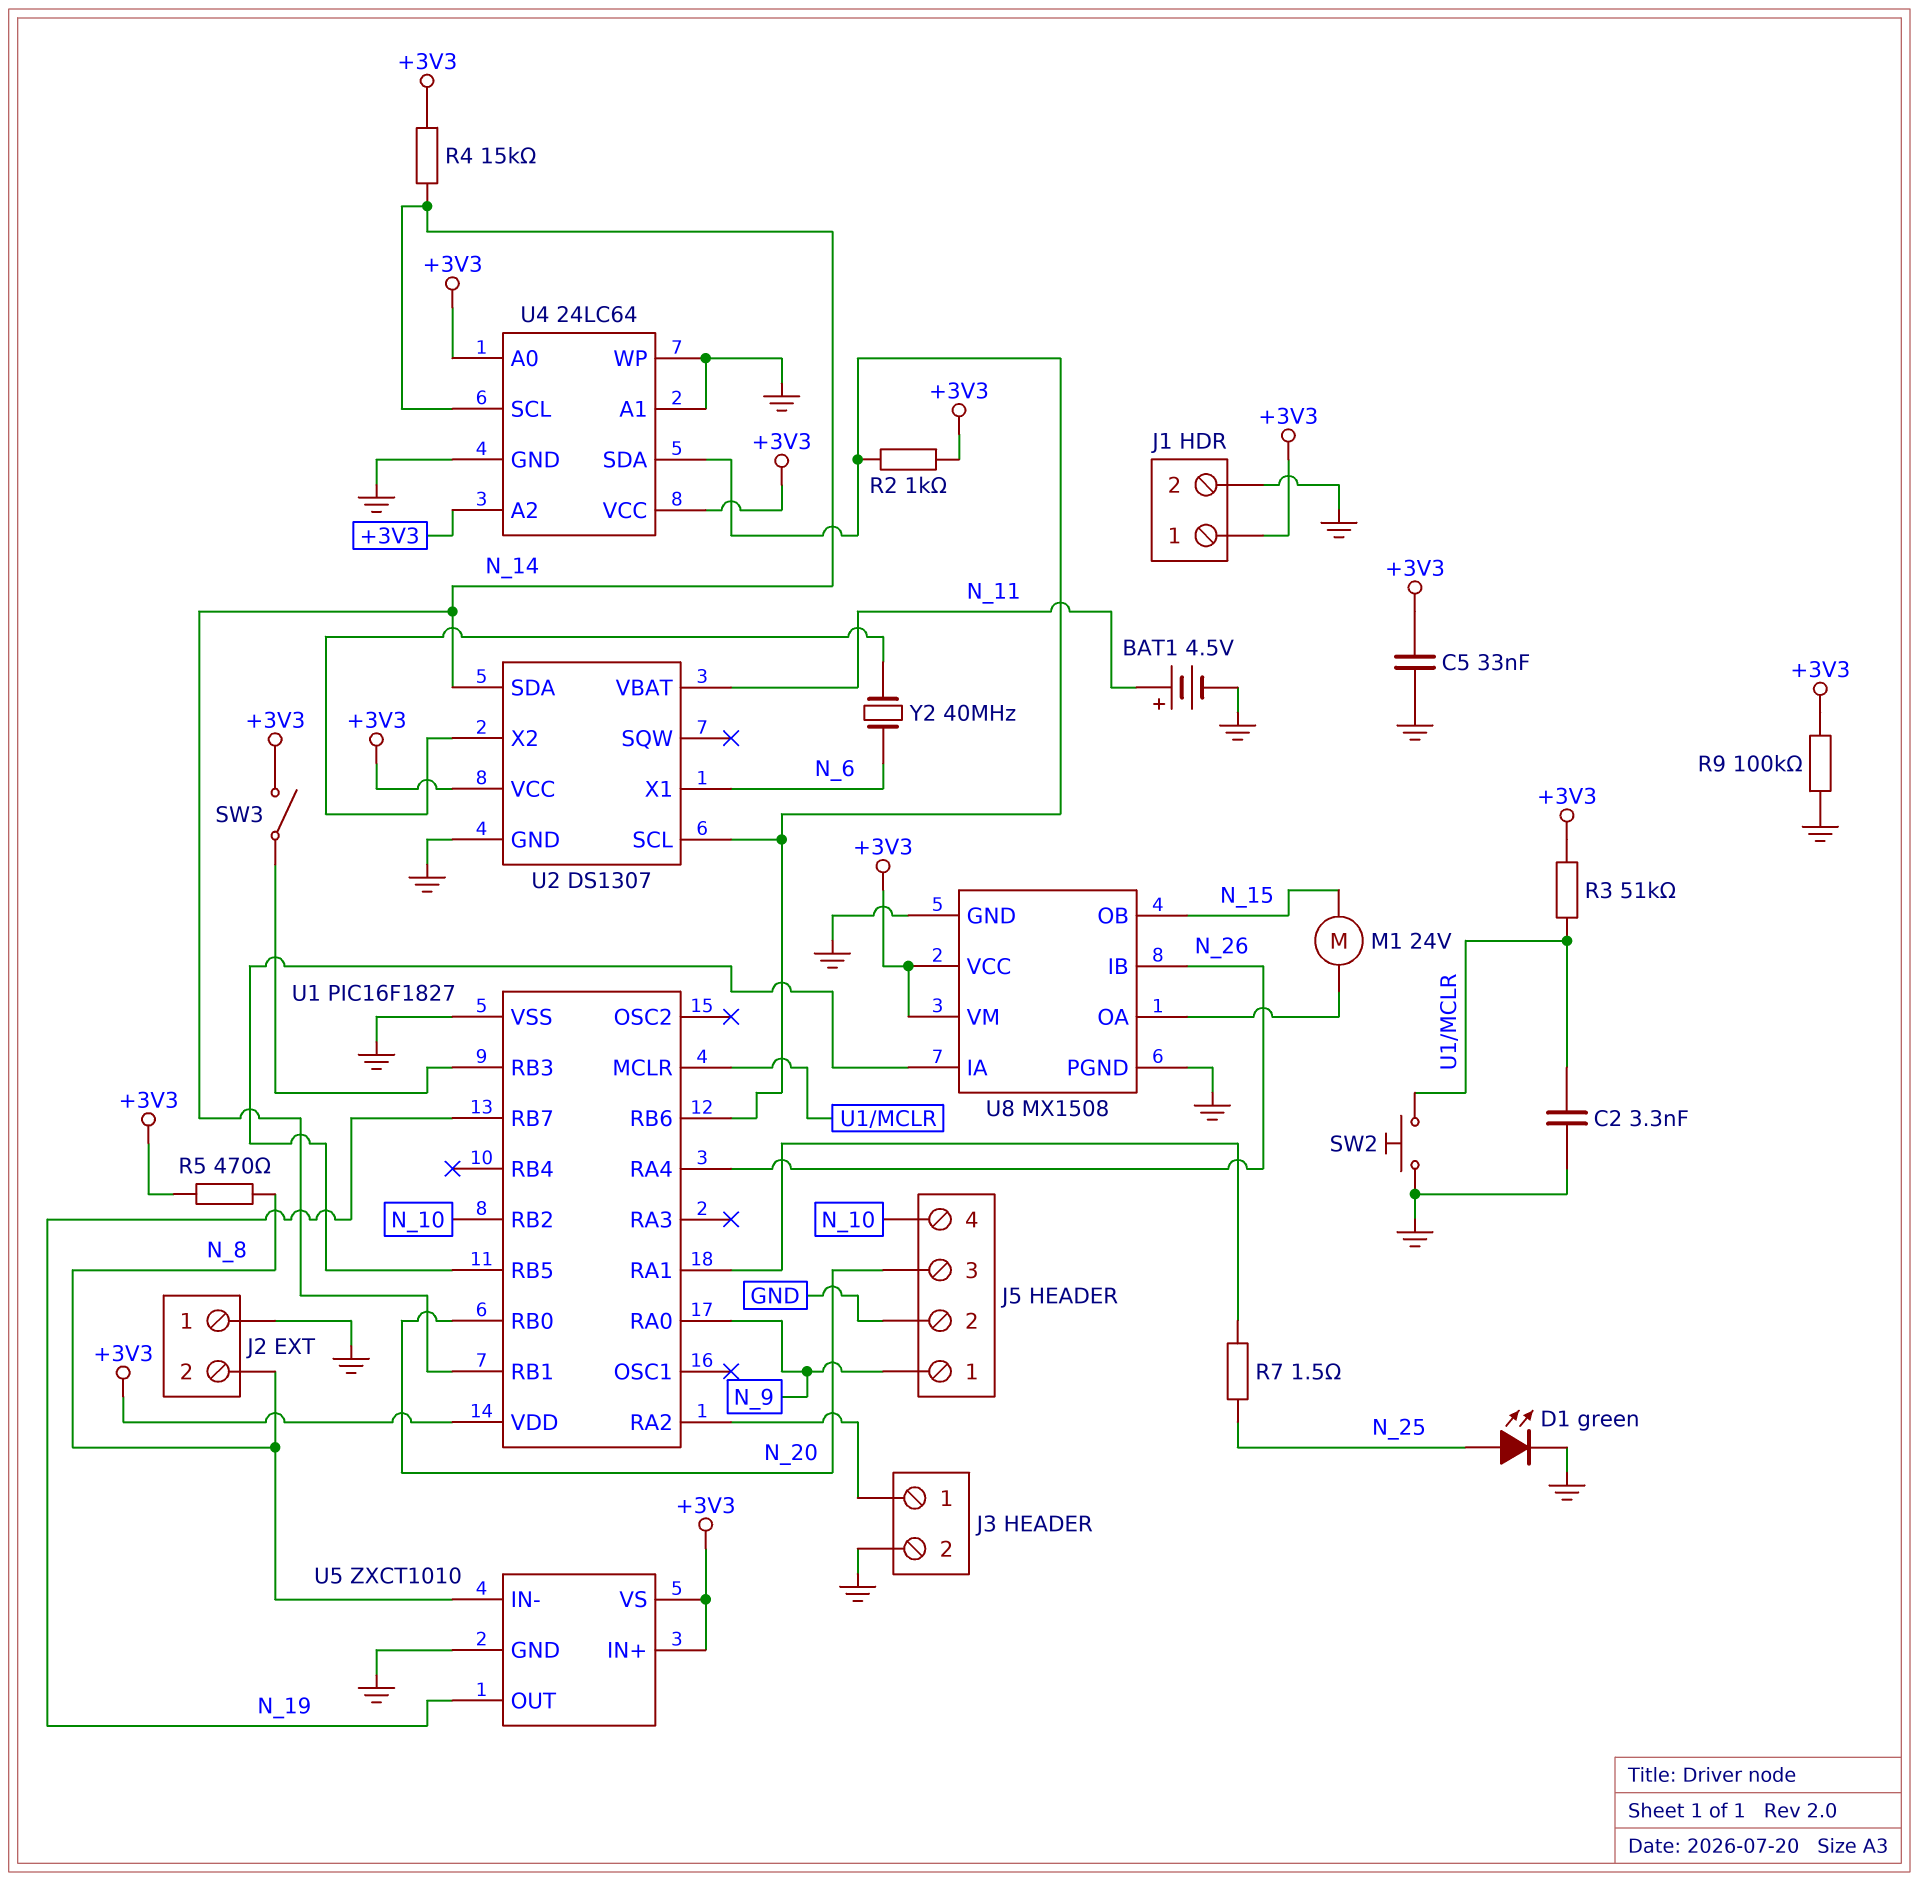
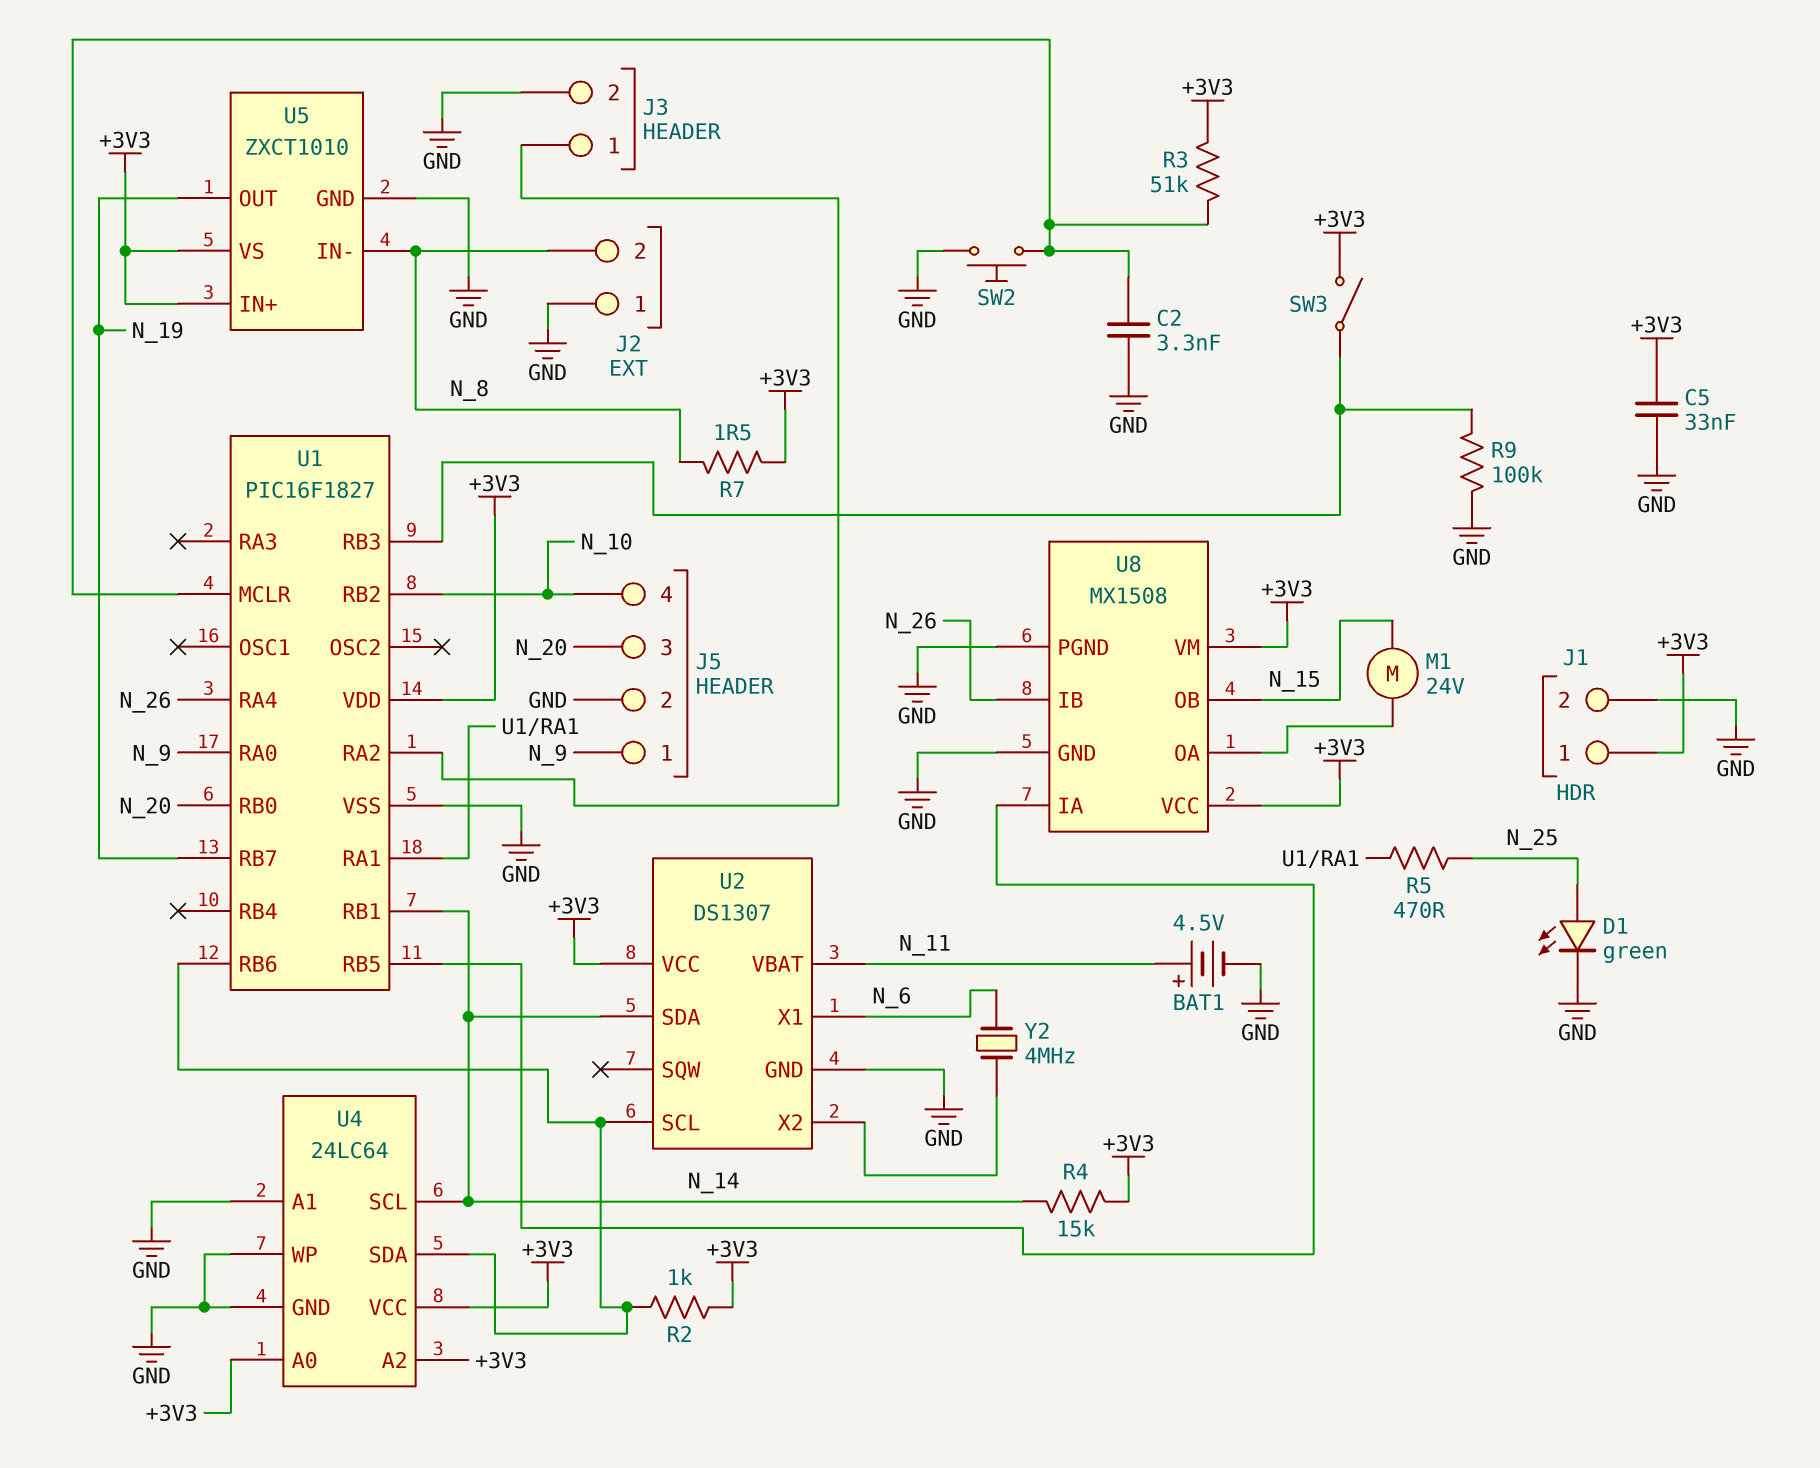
R5: 470 (+3V3, N_8) -> 470 (N_25, U1/RA1)
R7: 1.5 (N_25, U1/RA1) -> 1.5 (+3V3, N_8)
R9: 100k (+3V3, GND) -> 100k (GND, U1/RB3)
Y2: 40MHz (N_6, U2/X2) -> 4MHz (N_6, U2/X2)

